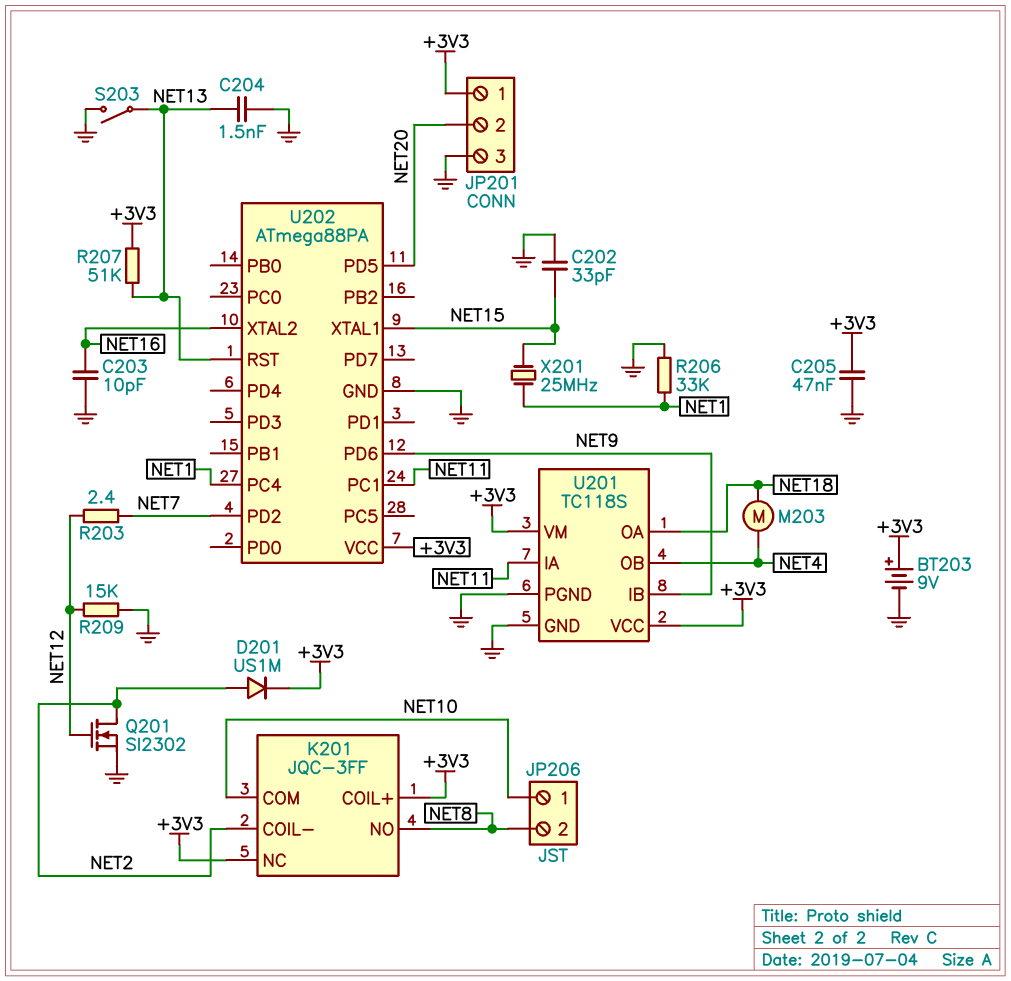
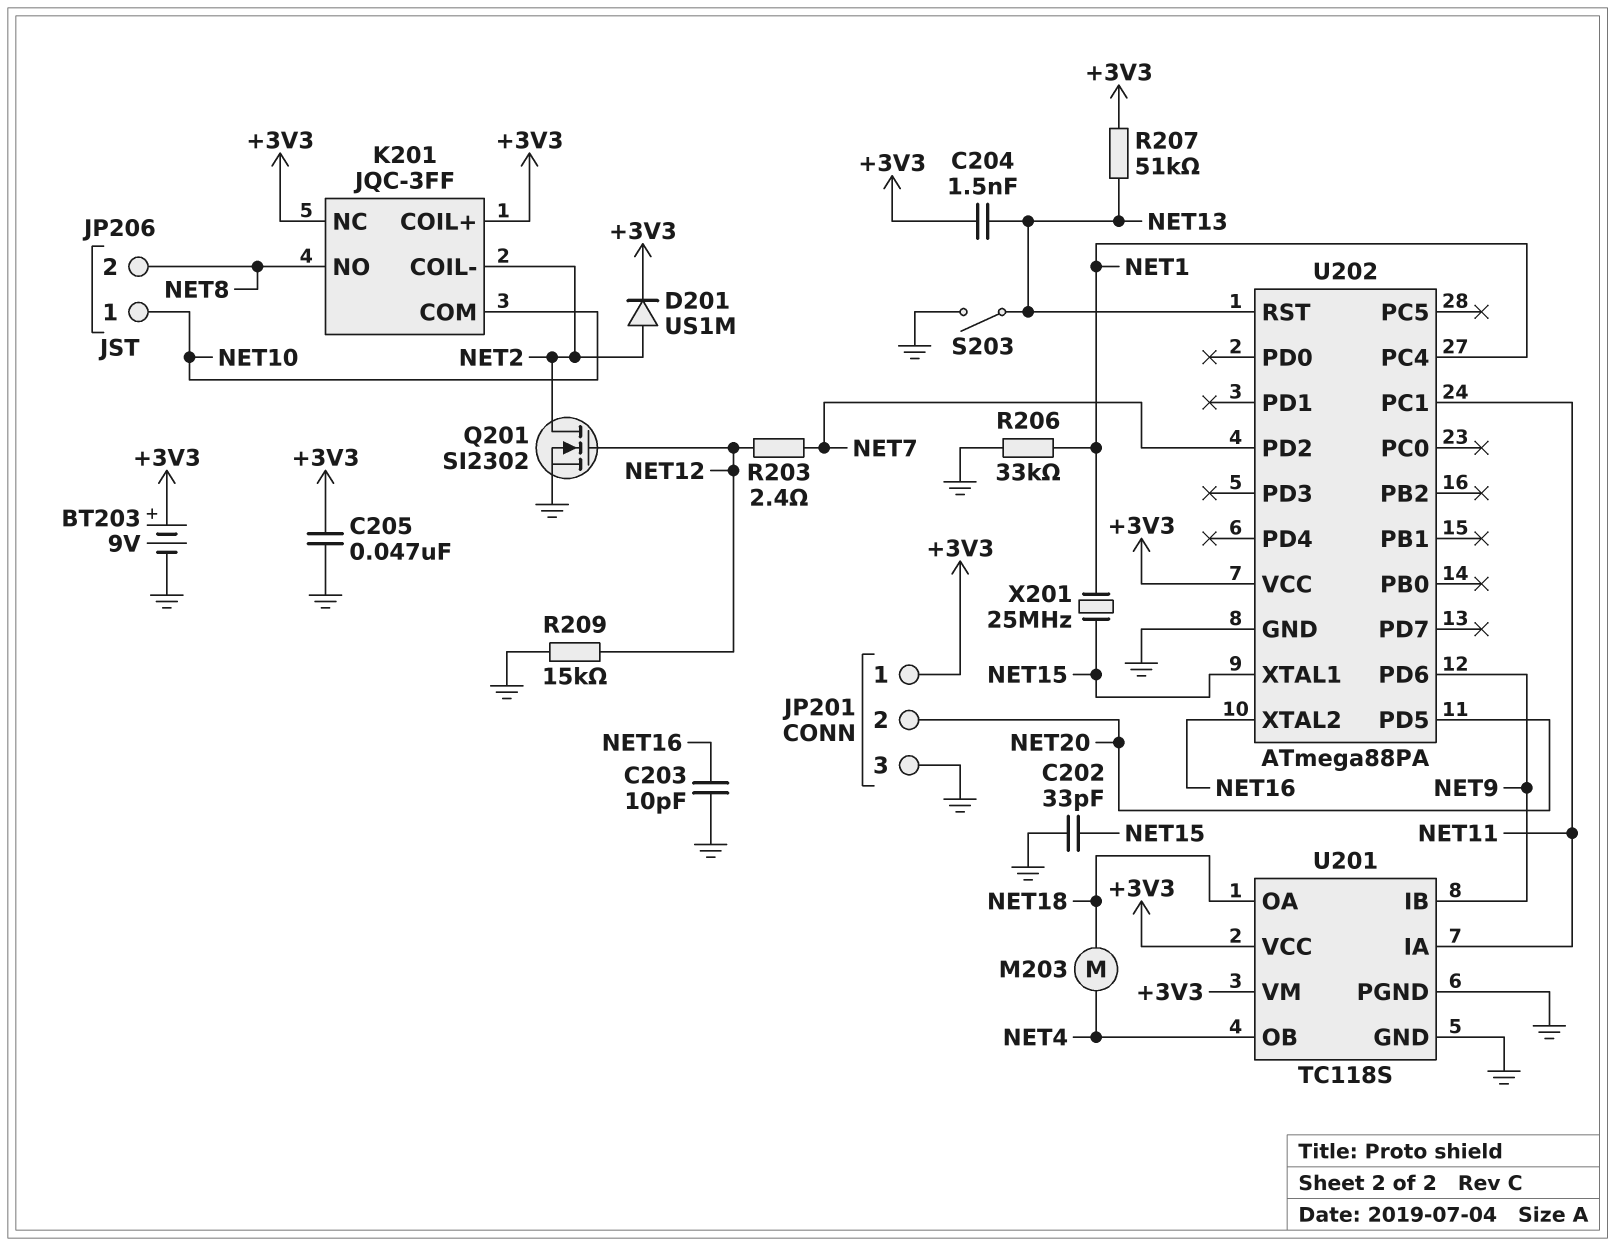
C204: 1.5nF (GND, NET13) -> 1.5nF (+3V3, NET13)

